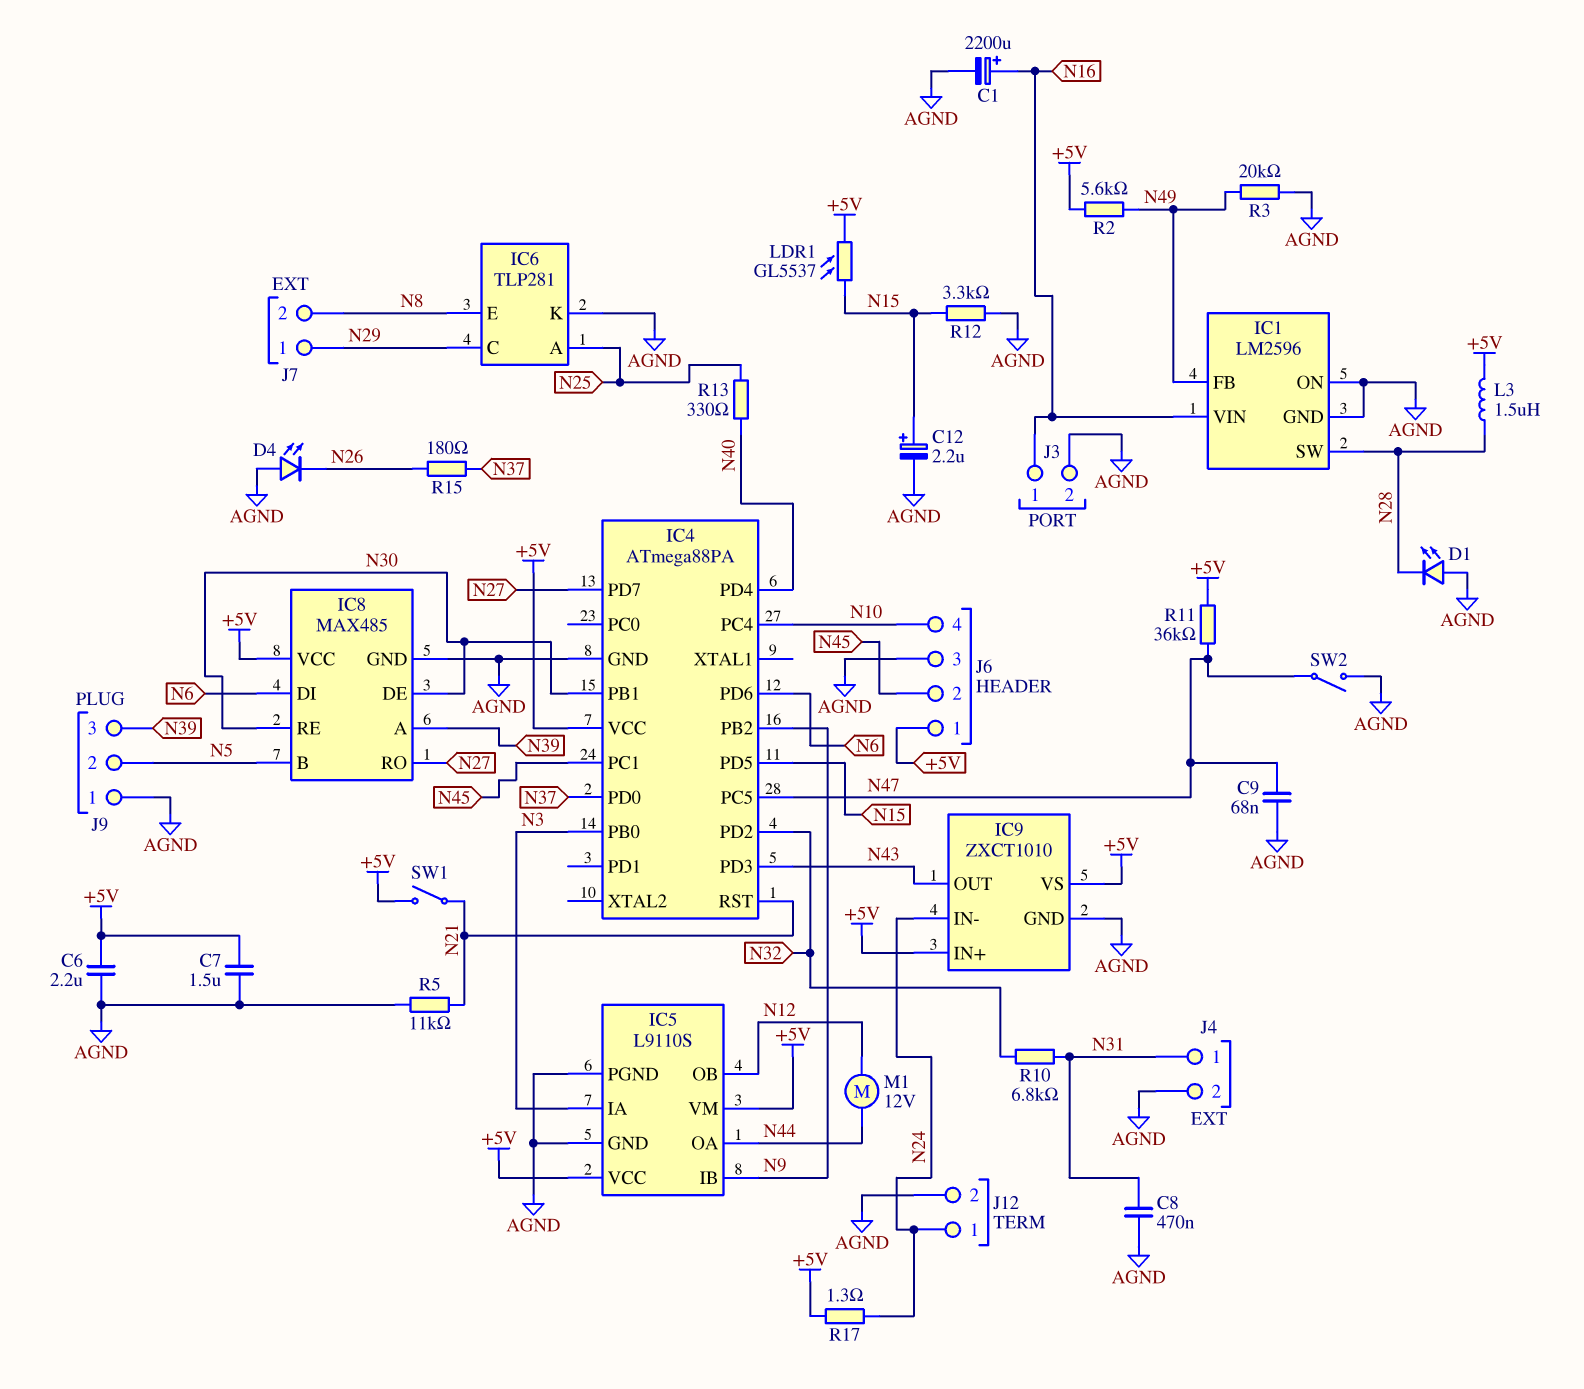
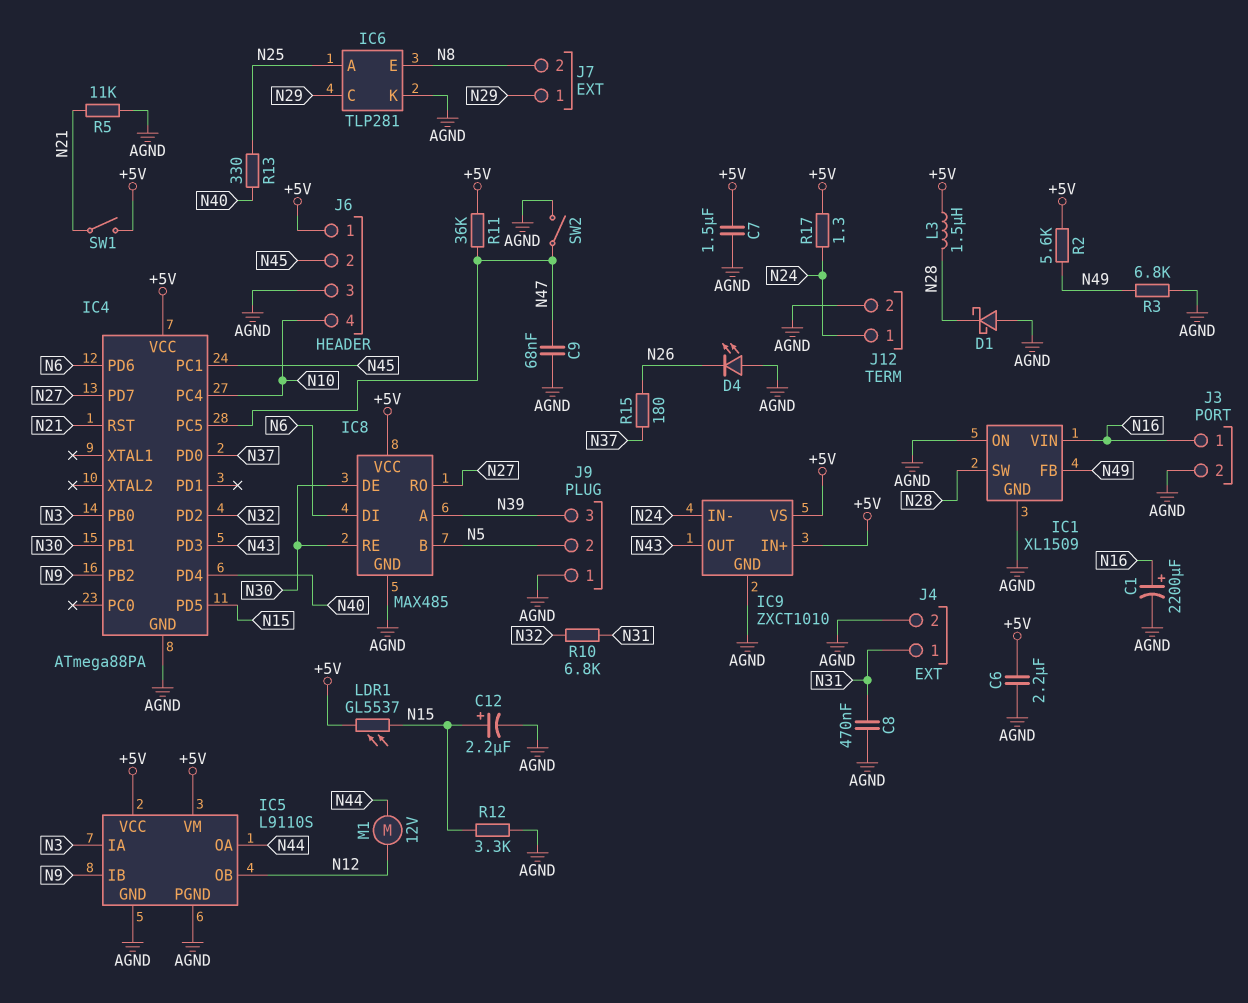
D1: LED (A AGND, K N28) -> schottky (A AGND, K N28)
IC1: LM2596 -> XL1509
R3: 20k (AGND, N49) -> 6.8k (AGND, N49)

